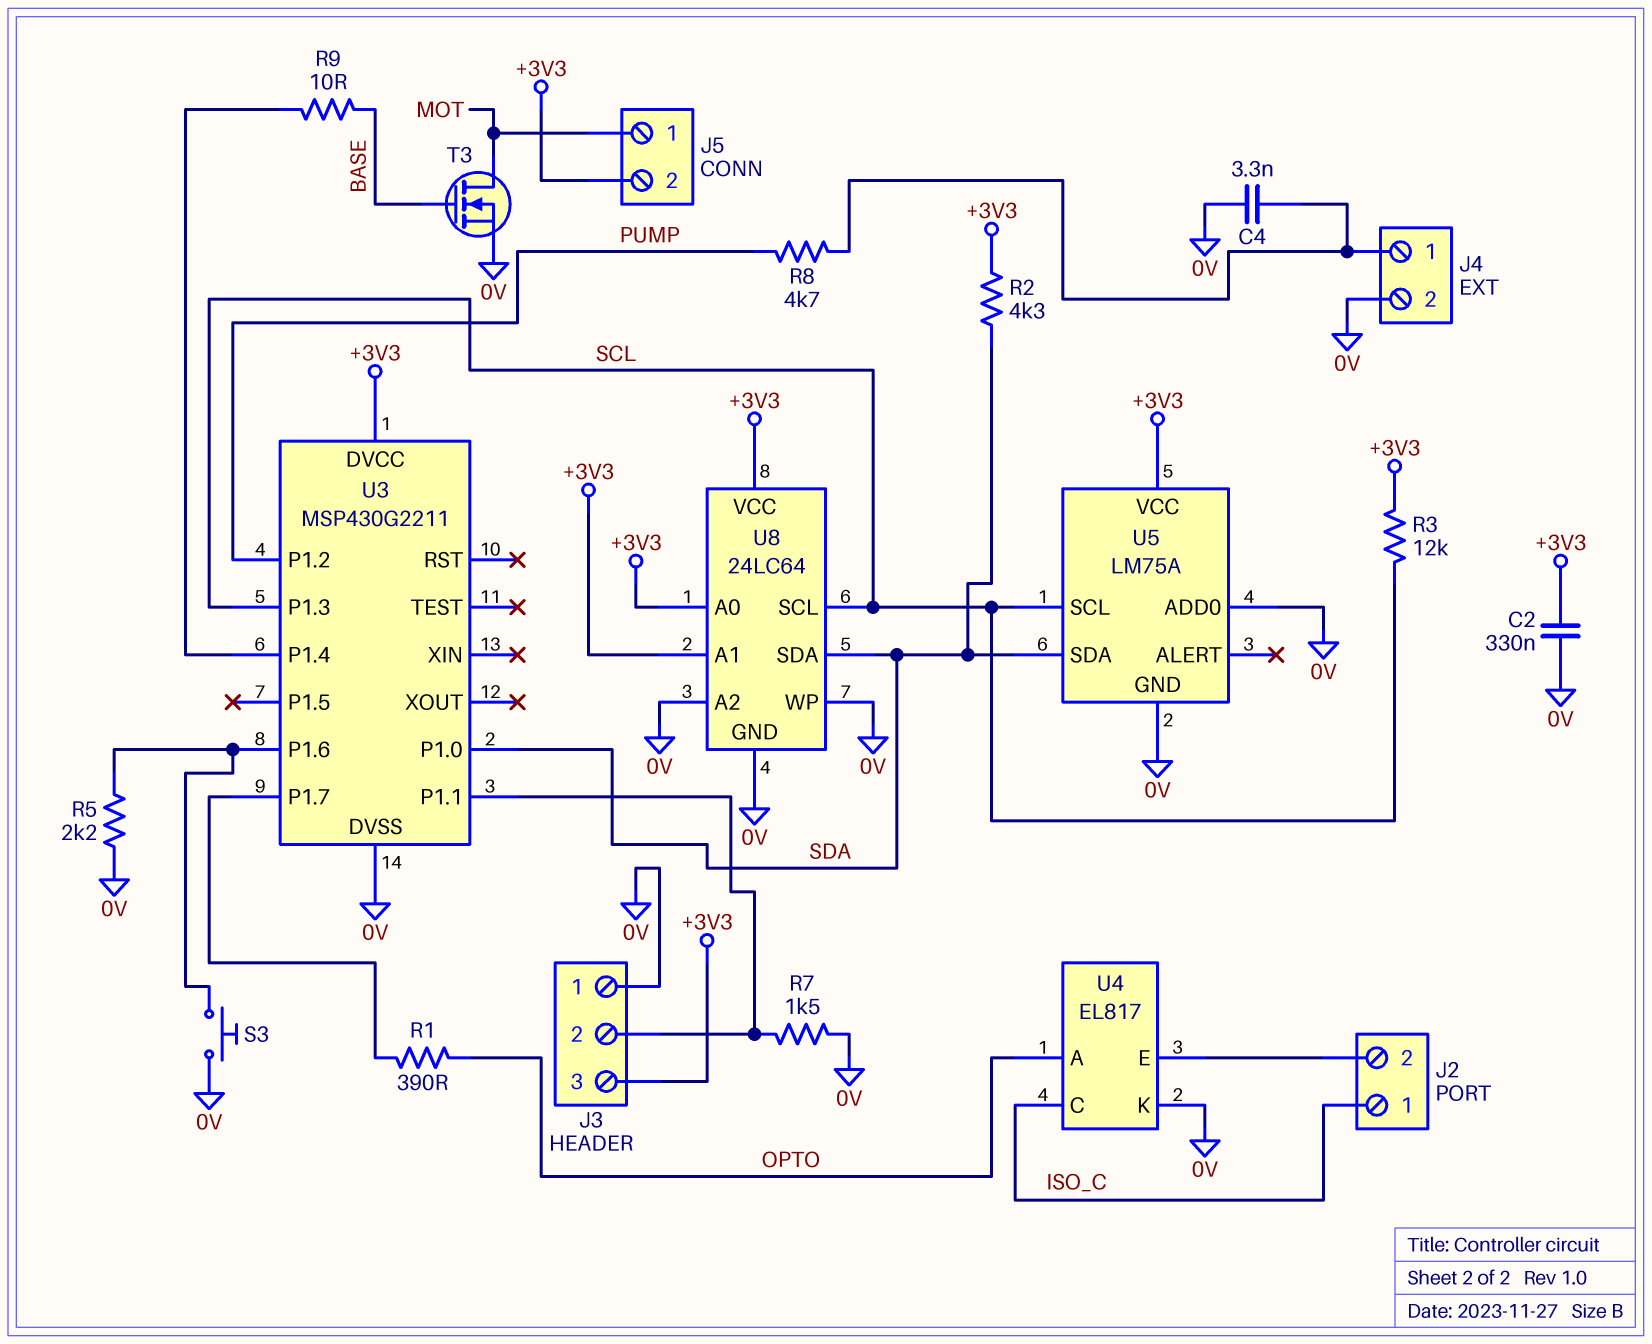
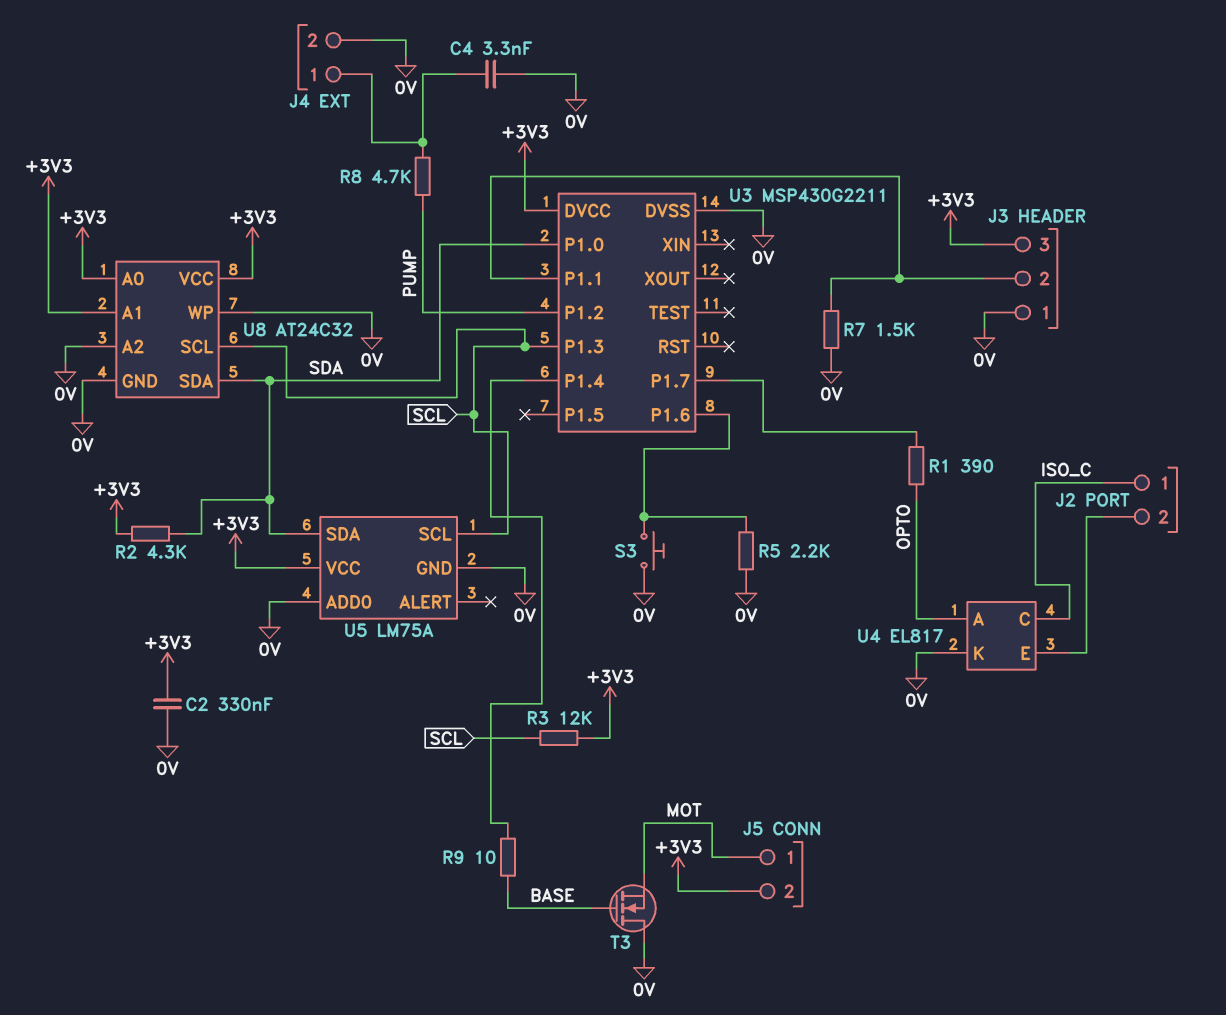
T3: NMOS (G BASE, D MOT, S 0V) -> NMOS (G BASE, D 0V, S MOT)
U8: 24LC64 -> AT24C32

